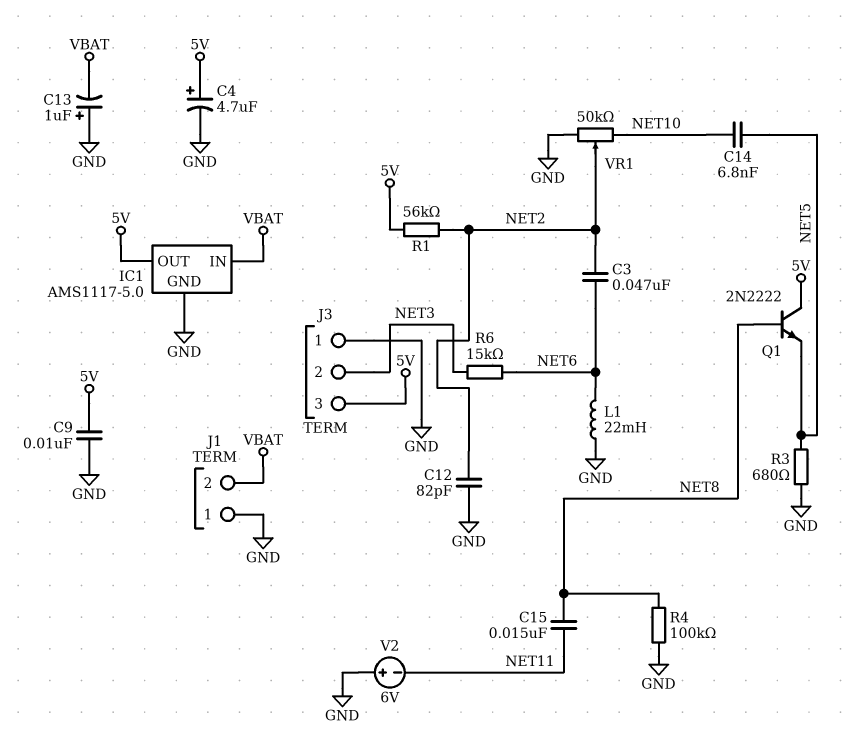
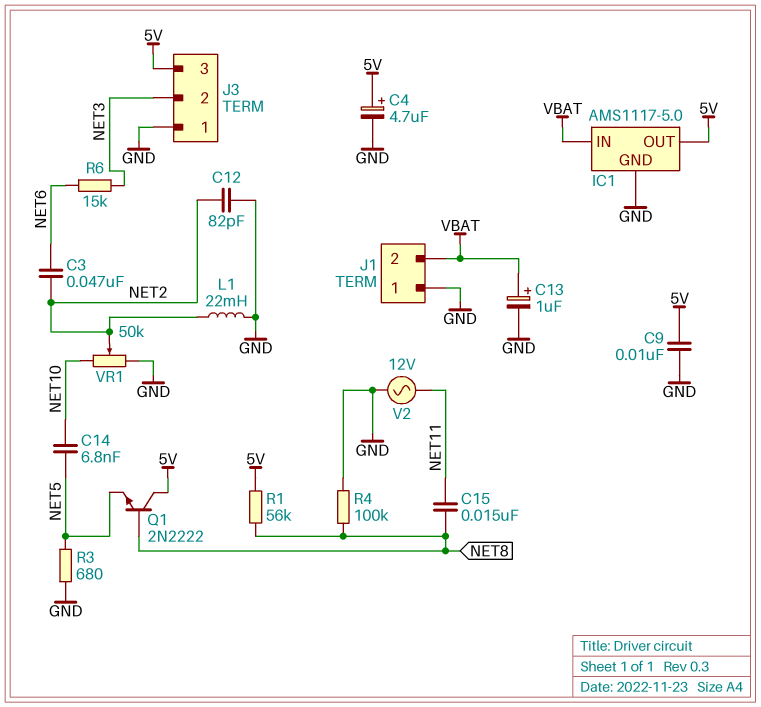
C13: 1uF (plus GND, minus VBAT) -> 1uF (plus VBAT, minus GND)
L1: 22mH (GND, NET6) -> 22mH (GND, NET2)
R1: 56k (5V, NET2) -> 56k (5V, NET8)
V2: 6V (plus GND, minus NET11) -> AC 12V (GND, NET11)

